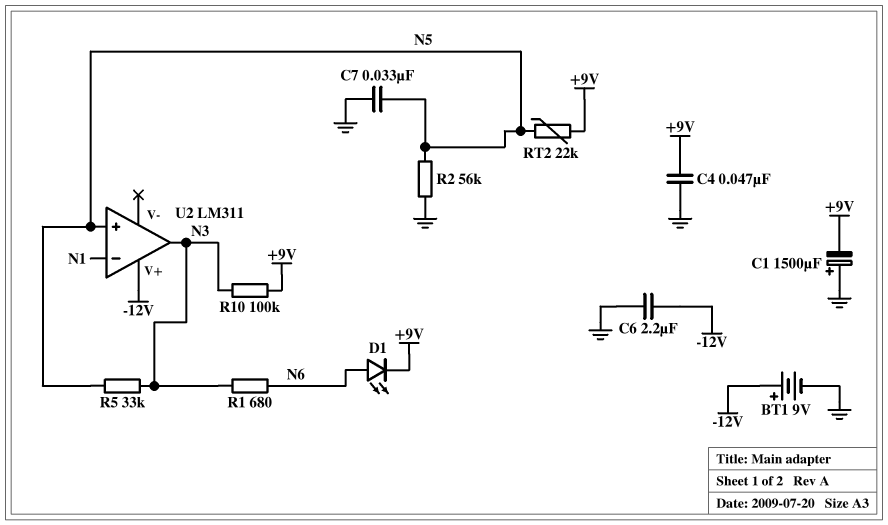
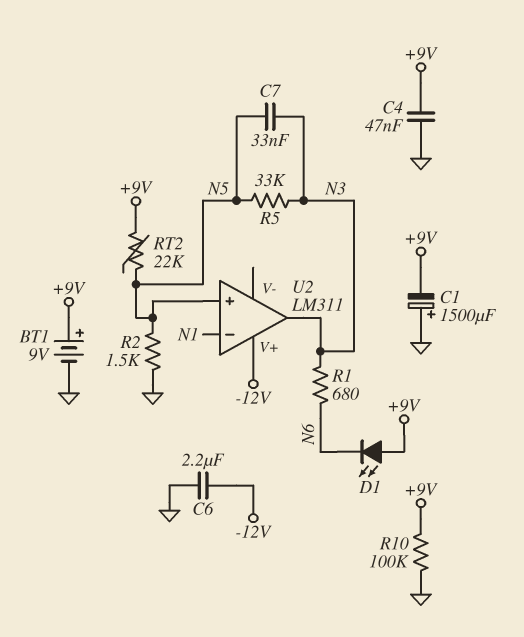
BT1: 9V (plus -12V, minus GND) -> 9V (plus +9V, minus GND)
C7: 33nF (GND, N5) -> 33nF (N3, N5)
D1: LED (A N6, K +9V) -> LED (A +9V, K N6)
R2: 56k (GND, N5) -> 1.5k (GND, N5)
R10: 100k (+9V, N3) -> 100k (+9V, GND)

